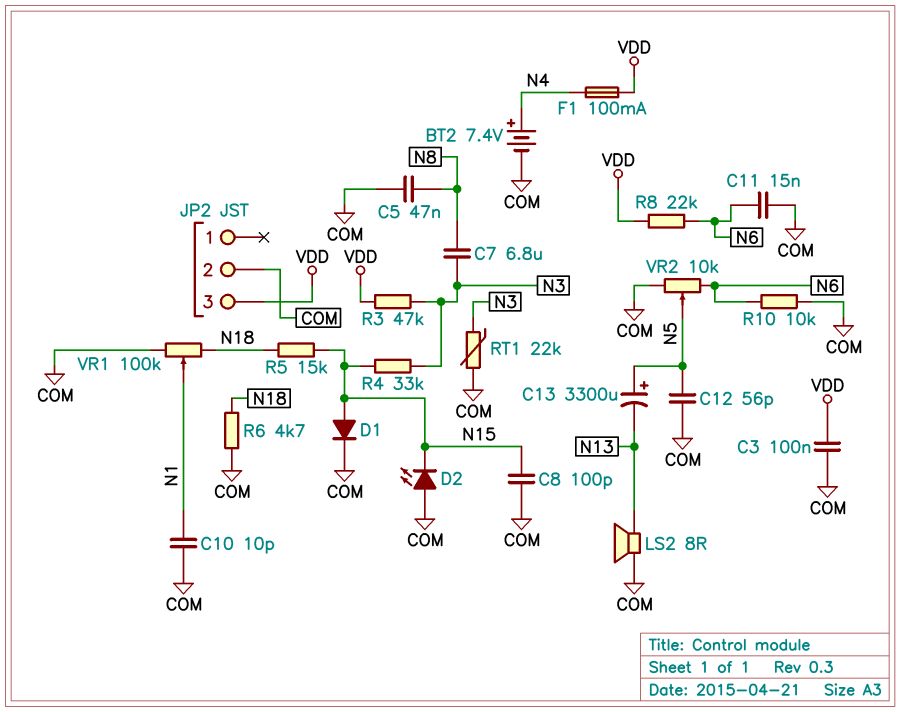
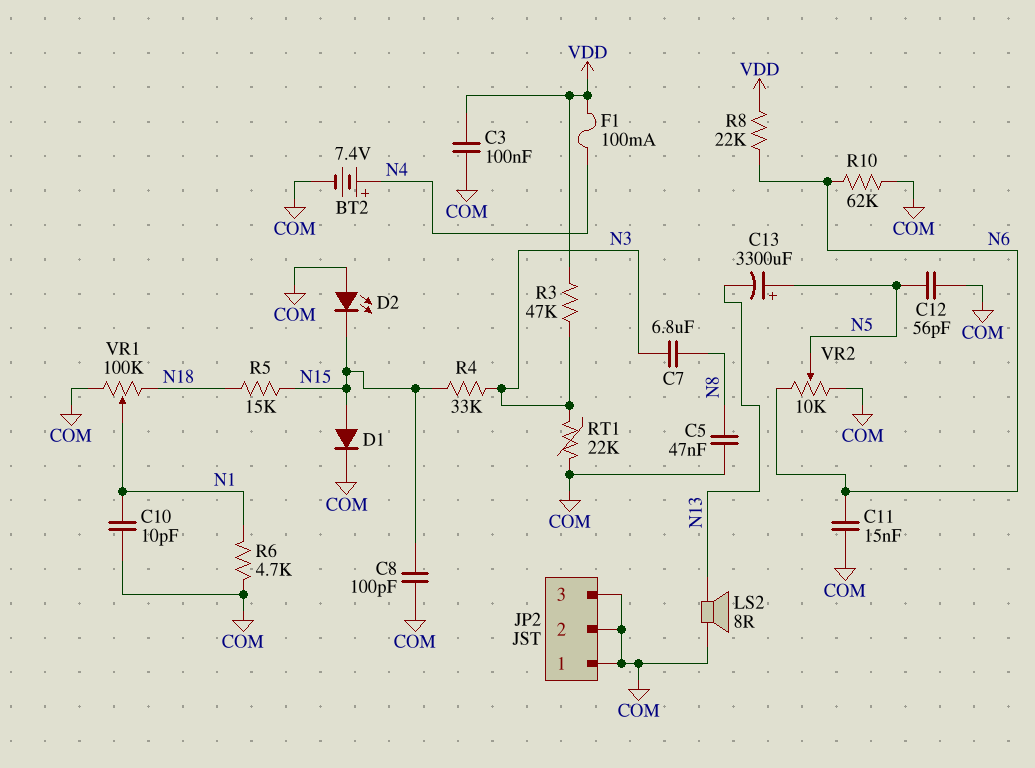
JP2 pin 1: none -> COM
JP2 pin 3: VDD -> COM
R6: 4.7k (COM, N18) -> 4.7k (COM, N1)
R10: 10k (COM, N6) -> 62k (COM, N6)

